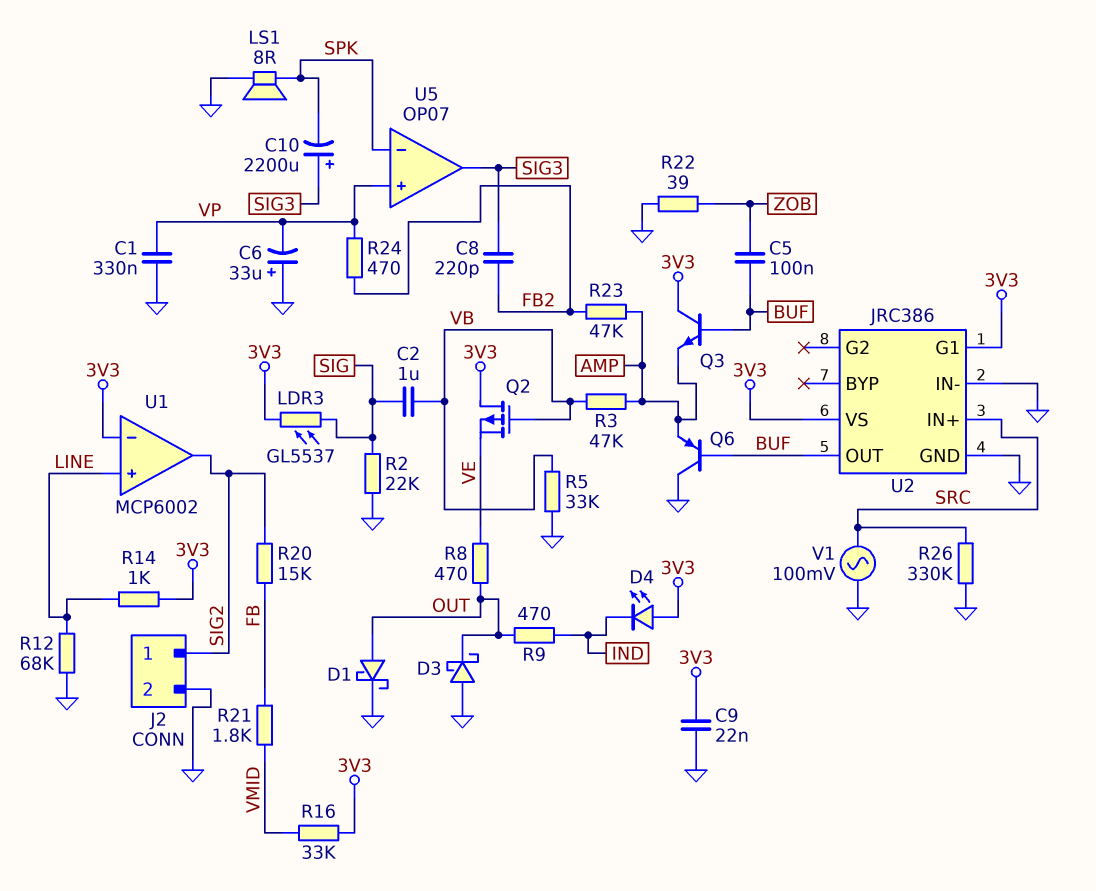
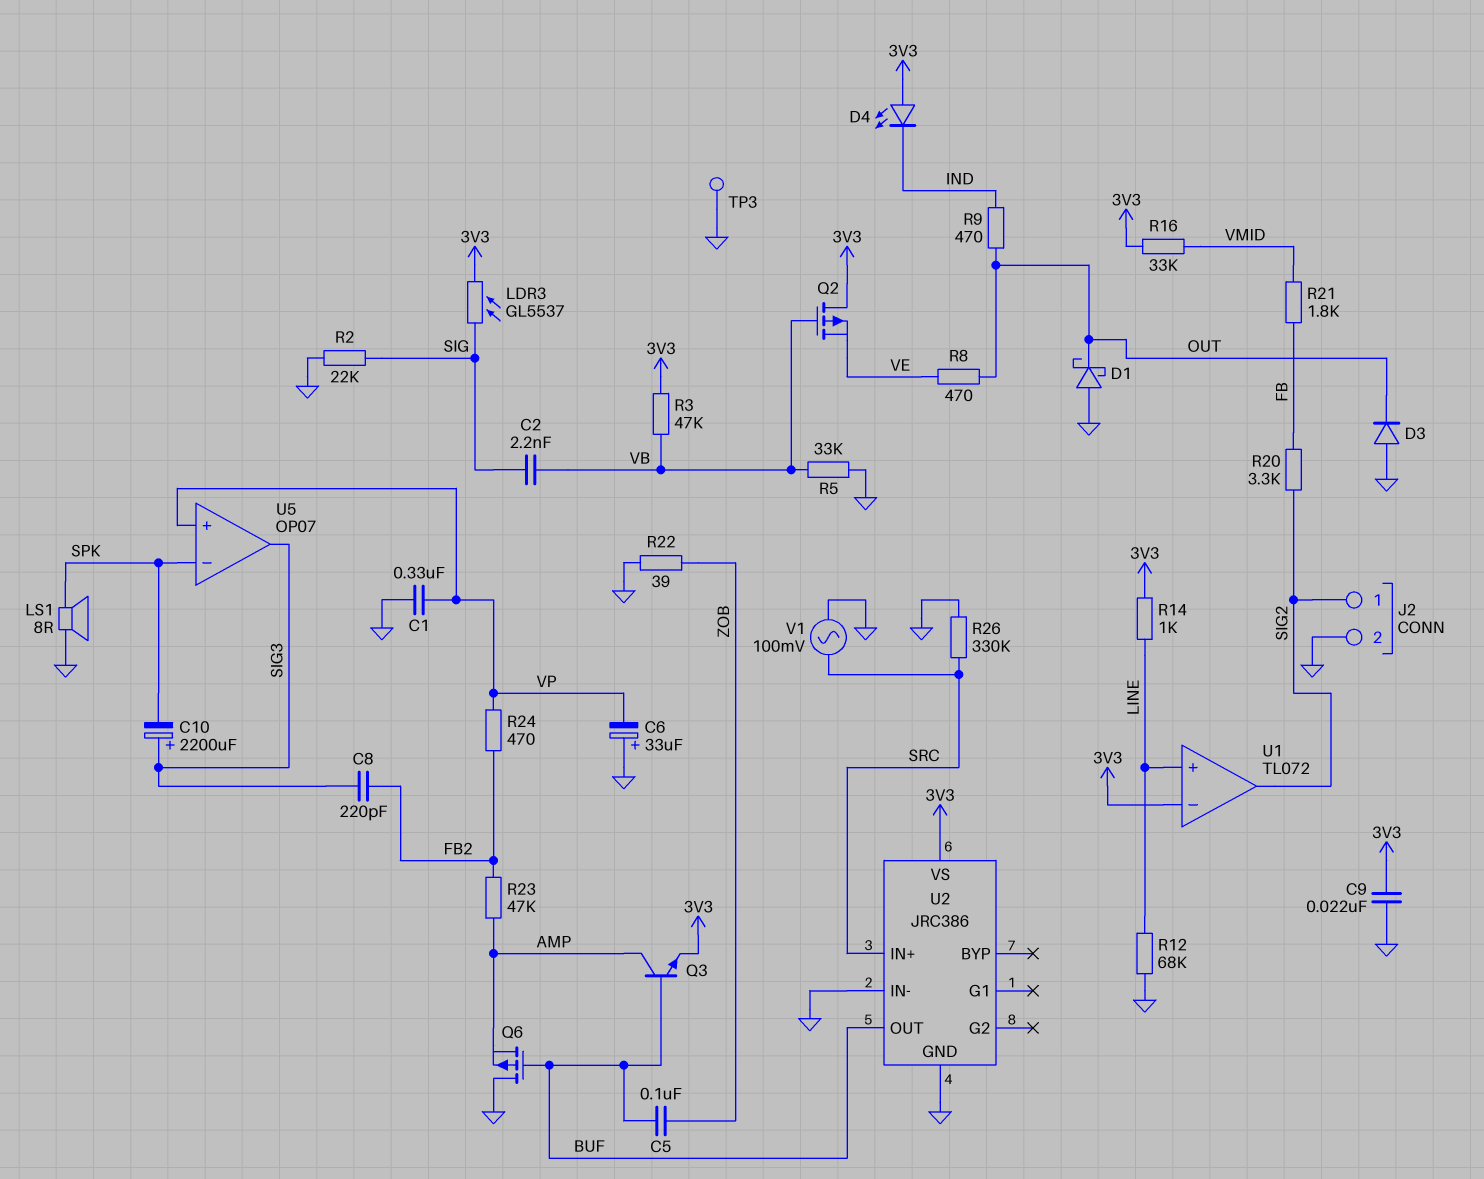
C2: 1uF (SIG, VB) -> 2.2nF (SIG, VB)
D1: schottky (A OUT, K GND) -> schottky (A GND, K OUT)
D3: schottky (A GND, K OUT) -> diode (A GND, K OUT)
Q3: NPN (B BUF, C 3V3, E AMP) -> NPN (B BUF, C AMP, E 3V3)
Q6: PNP (B BUF, C GND, E AMP) -> PMOS (G BUF, D GND, S AMP)
R3: 47k (AMP, VB) -> 47k (3V3, VB)
R20: 15k (FB, SIG2) -> 3.3k (FB, SIG2)
TP3: none -> test point (GND)
U1: MCP6002 -> TL072
U2 pin G1: 3V3 -> none

